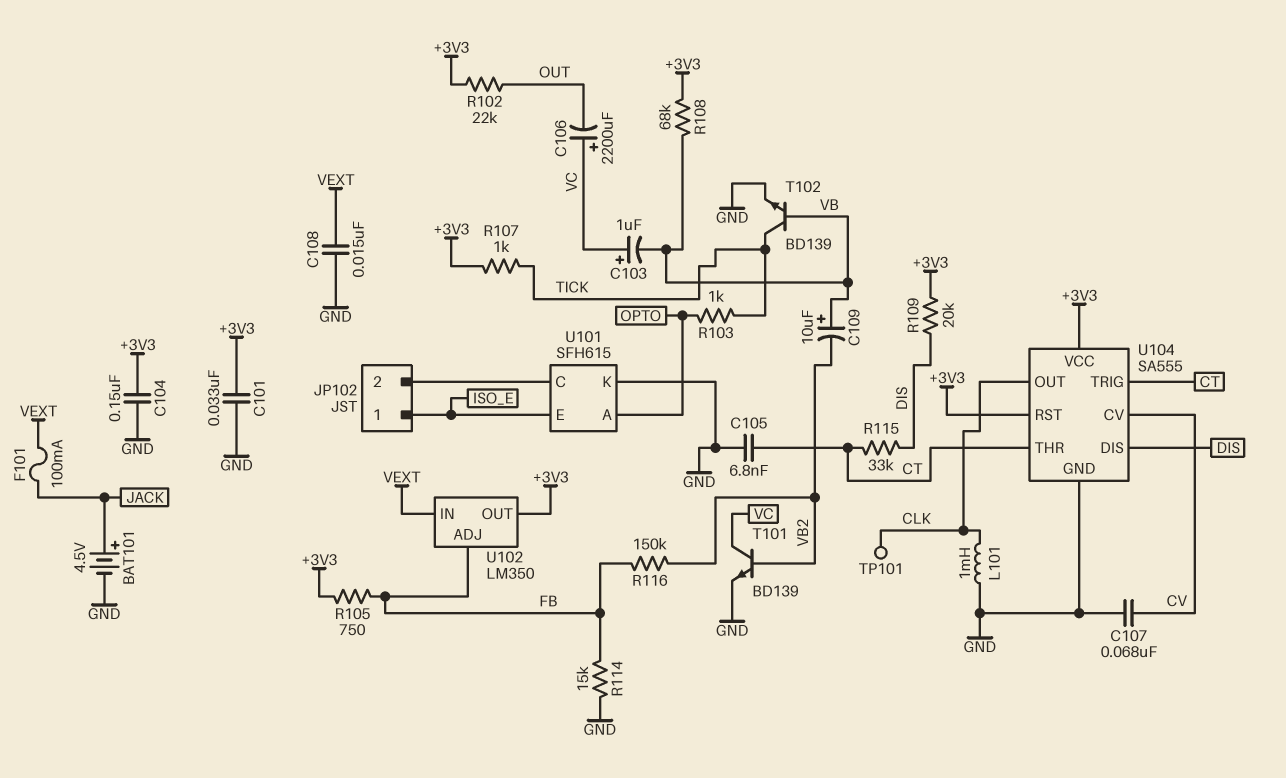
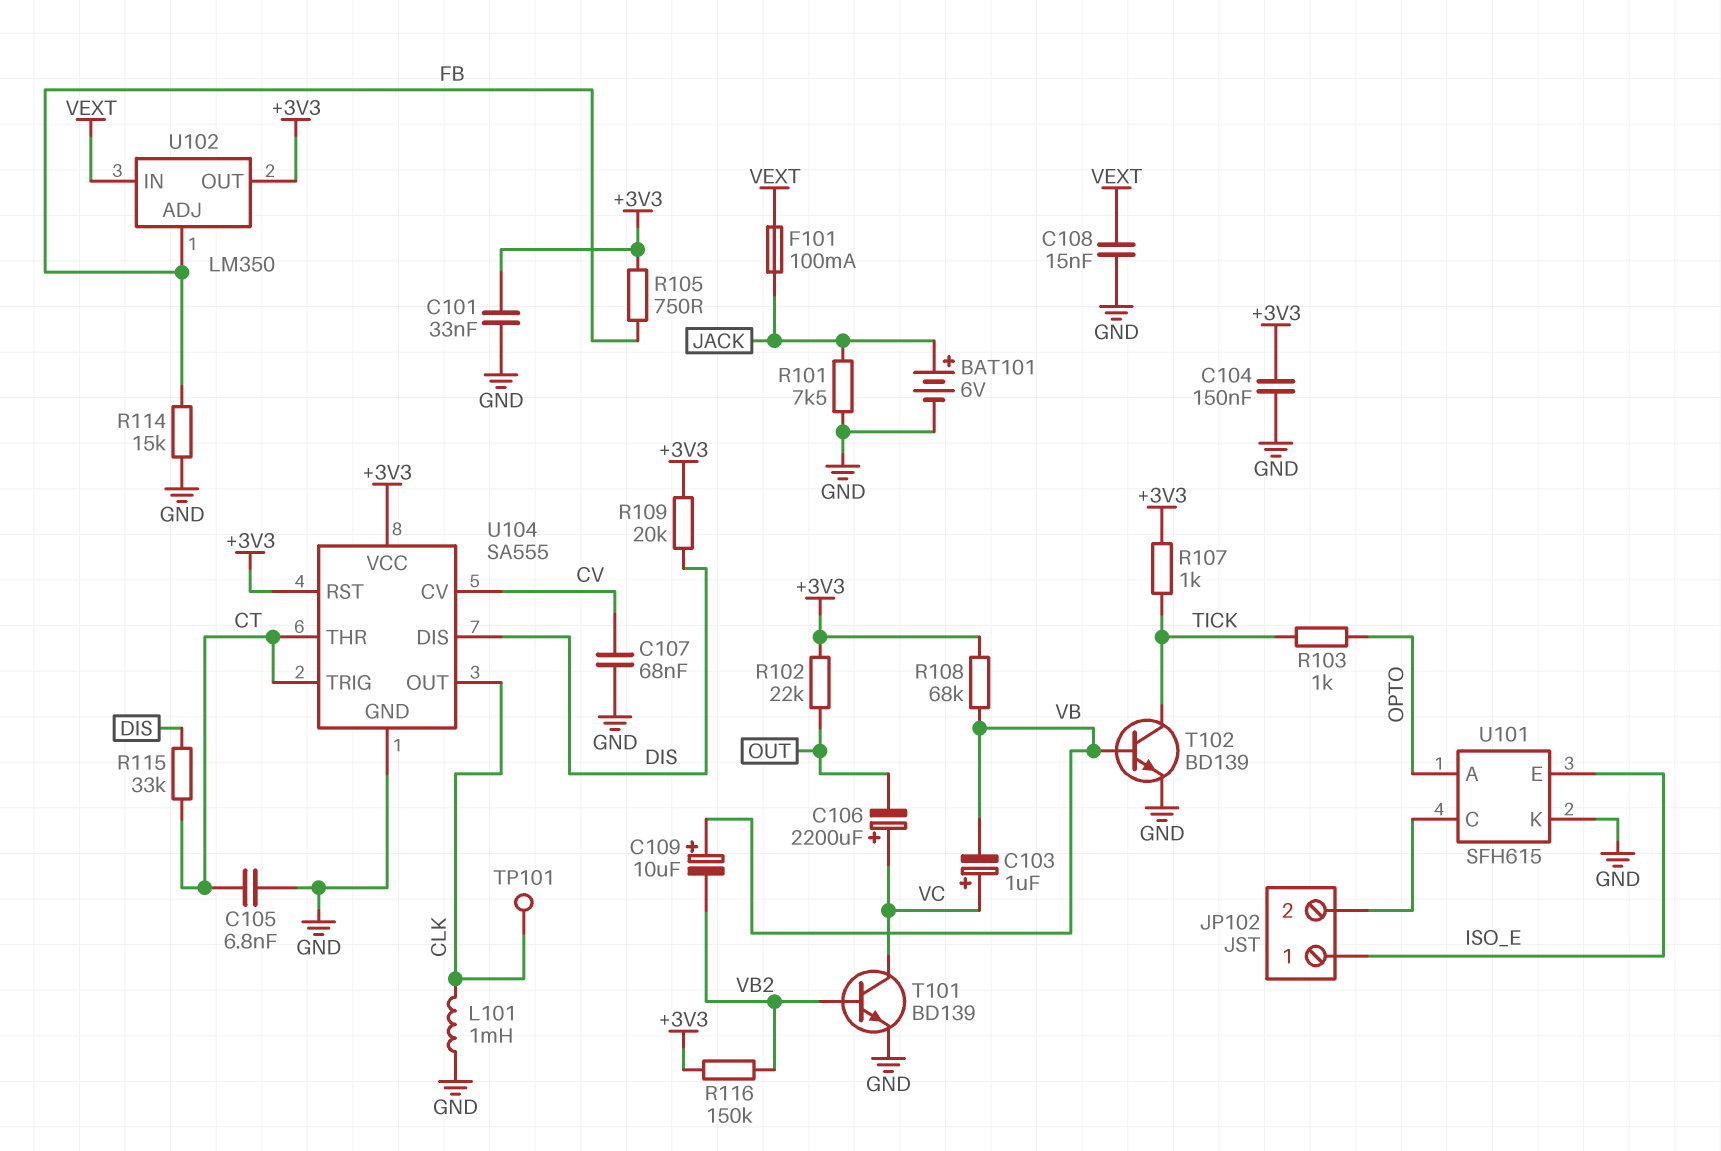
BAT101: 4.5V (plus JACK, minus GND) -> 6V (plus JACK, minus GND)
R101: none -> 7.5k (GND, JACK)
R116: 150k (FB, VB2) -> 150k (+3V3, VB2)

